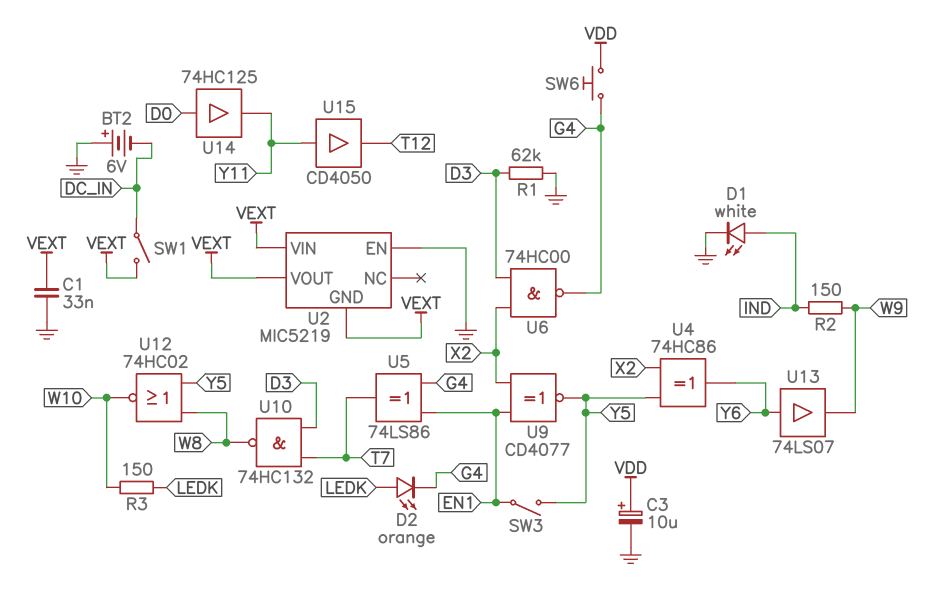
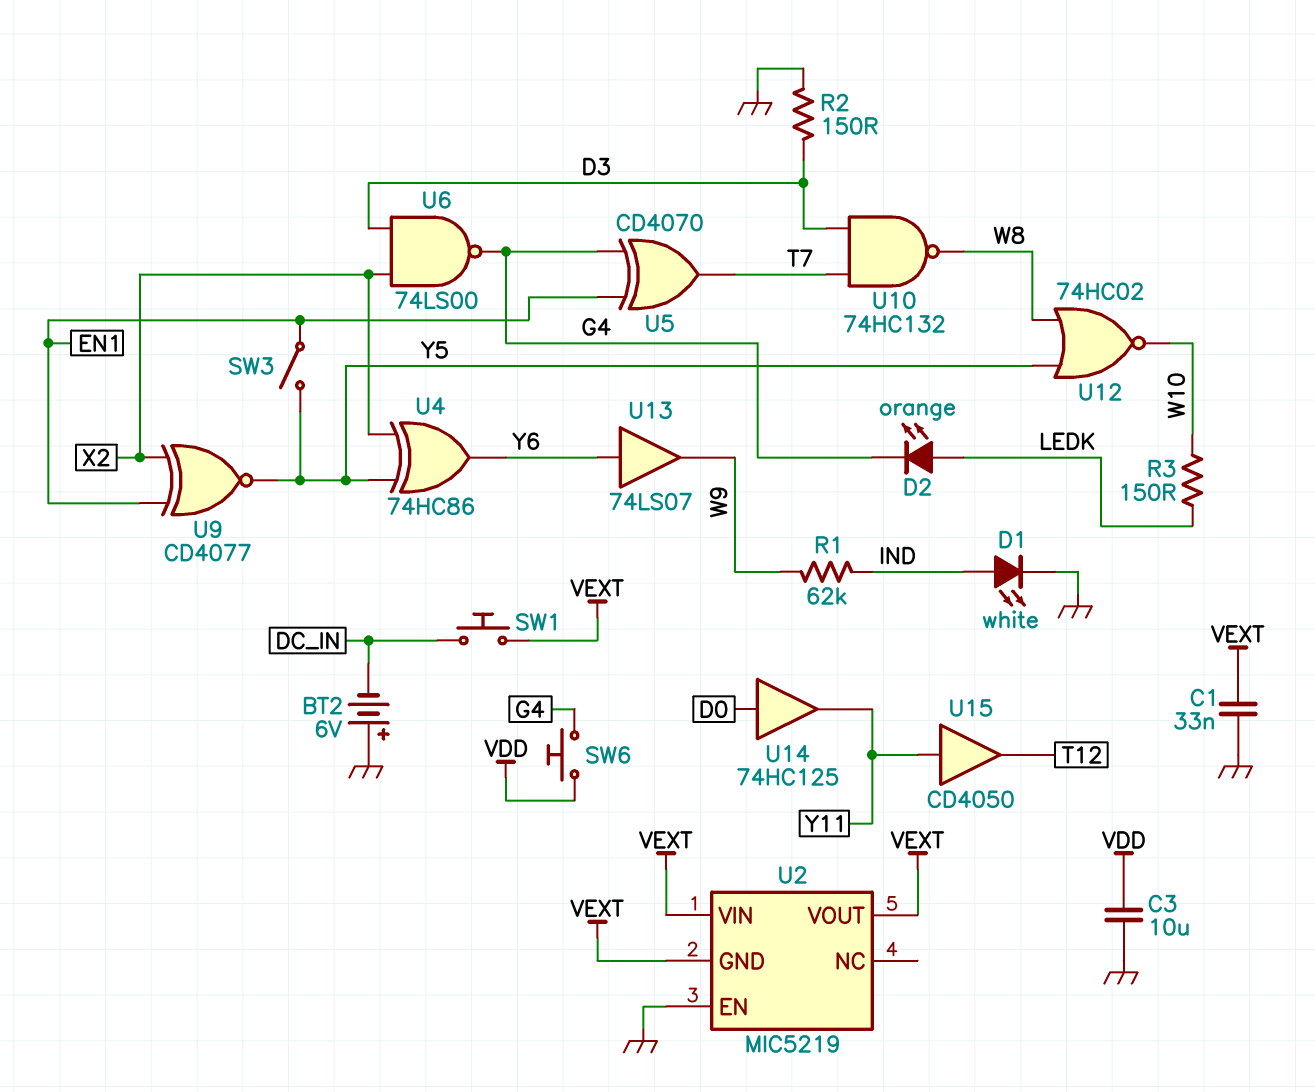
C3: 10uF (plus VDD, minus GND) -> 10uF (GND, VDD)
R1: 62k (D3, GND) -> 62k (IND, W9)
R2: 150 (IND, W9) -> 150 (D3, GND)
SW1: switch (DC_IN, VEXT) -> button (DC_IN, VEXT)
U5: XOR 74LS86 (in EN1, in G4, out T7) -> XOR CD4070 (in EN1, in G4, out T7)
U6: NAND 74HC00 (in D3, in X2, out G4) -> NAND 74LS00 (in D3, in X2, out G4)

